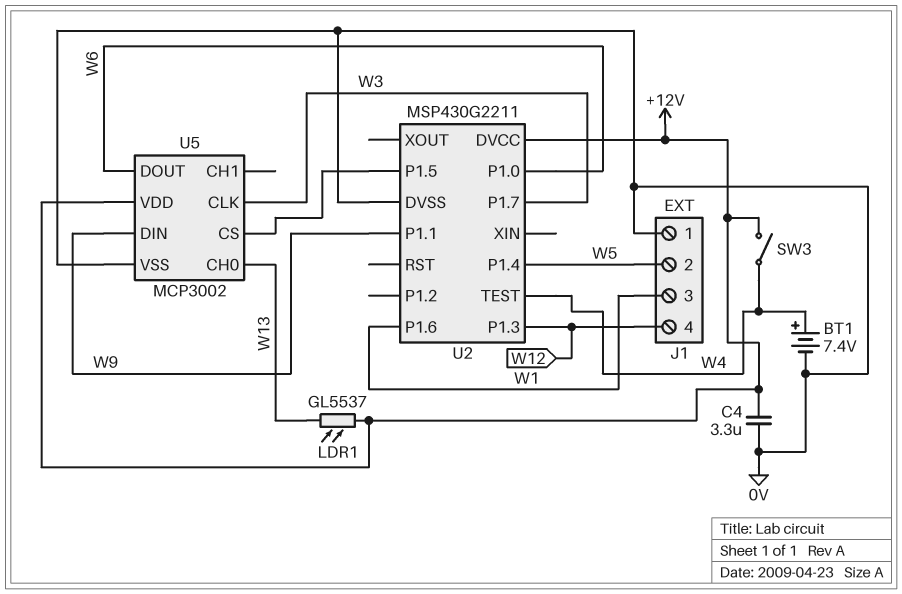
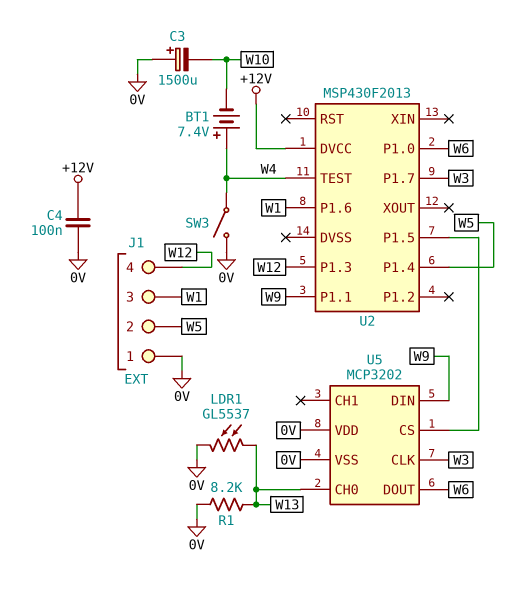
BT1: 7.4V (plus W4, minus 0V) -> 7.4V (plus W4, minus W10)
C3: none -> 1500uF (plus 0V, minus W10)
C4: 3.3uF (+12V, 0V) -> 100nF (+12V, 0V)
LDR1: GL5537 (+12V, W13) -> GL5537 (0V, W13)
R1: none -> 8.2k (0V, W13)
SW3: switch (+12V, W4) -> switch (0V, W4)
U2: MSP430G2211 -> MSP430F2013
U2 pin DVSS: 0V -> none
U5: MCP3002 -> MCP3202
U5 pin VDD: +12V -> 0V

